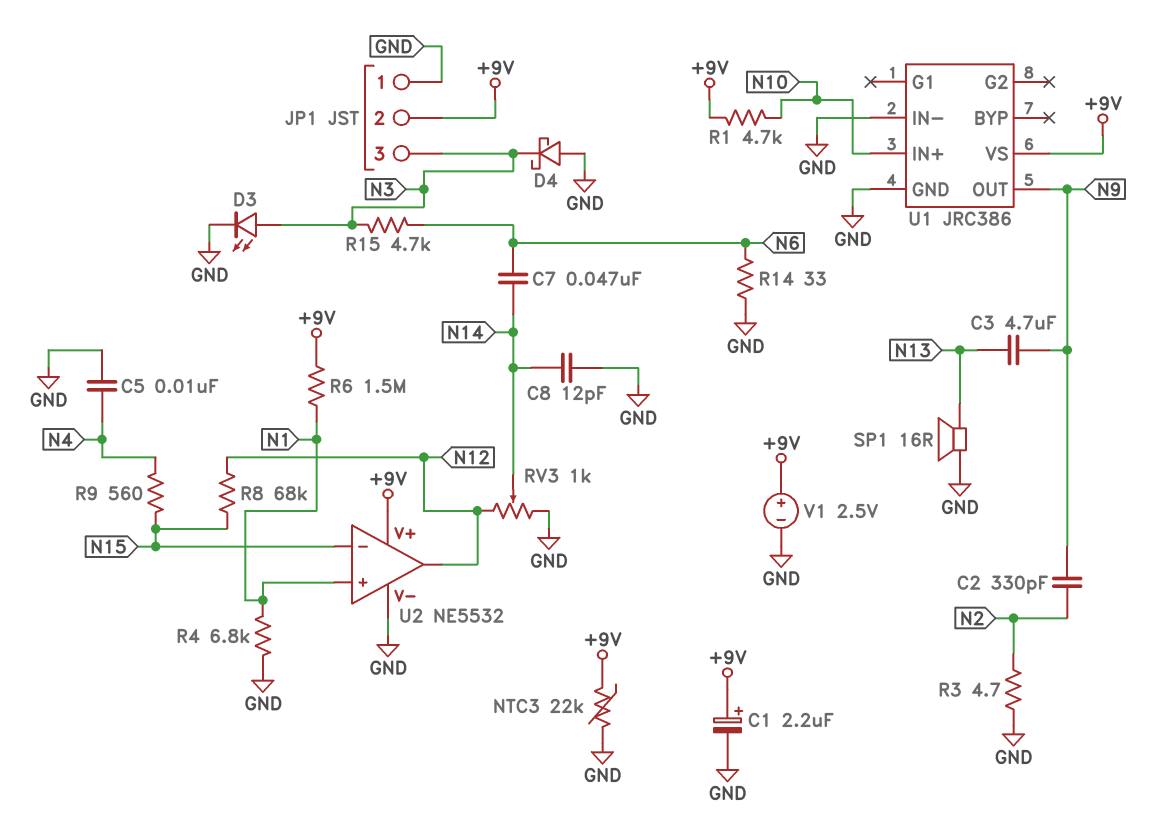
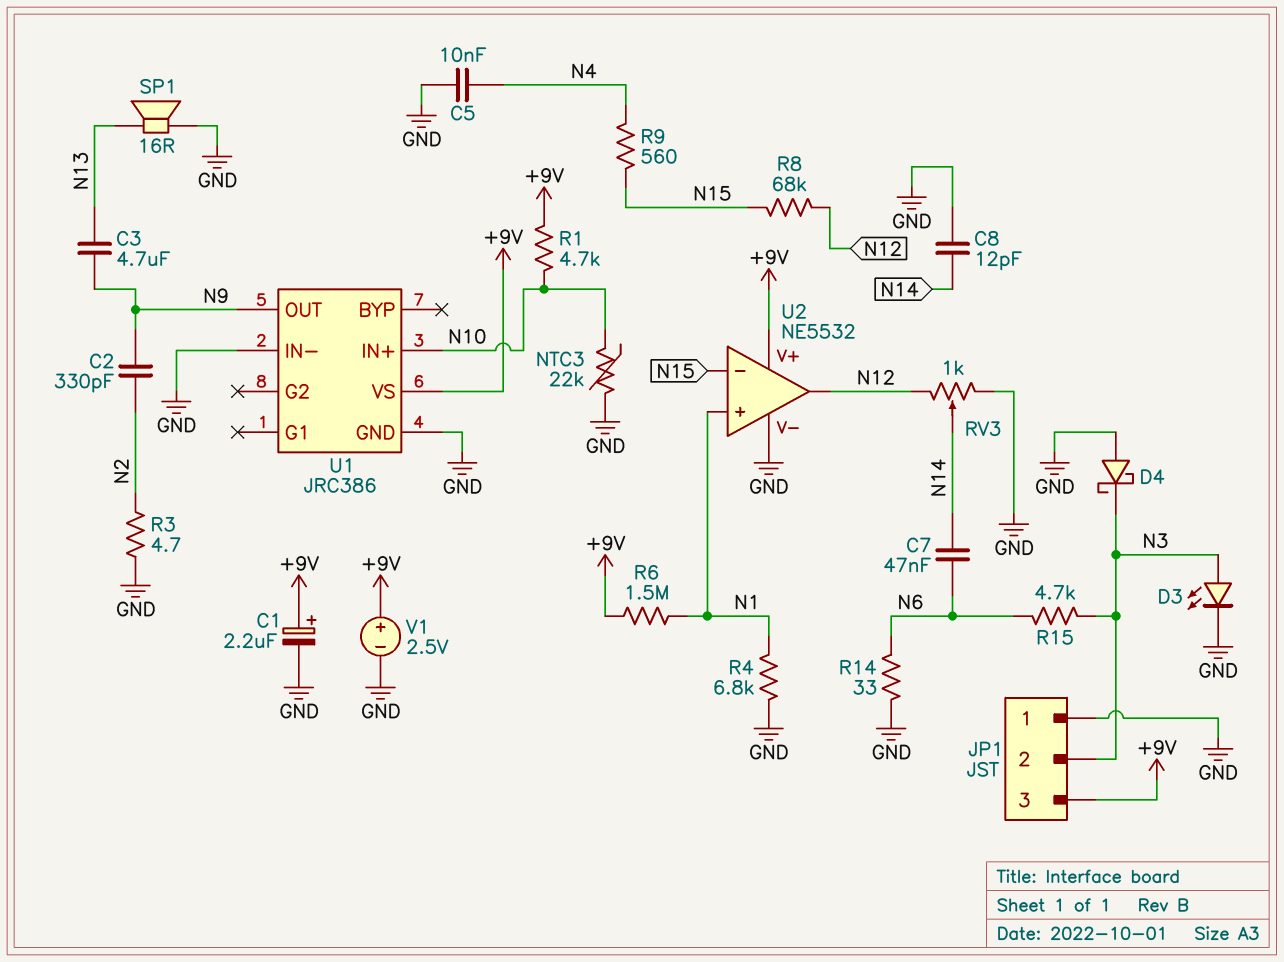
JP1 pin 2: +9V -> N3
JP1 pin 3: N3 -> +9V
NTC3: 22k (+9V, GND) -> 22k (GND, N10)

